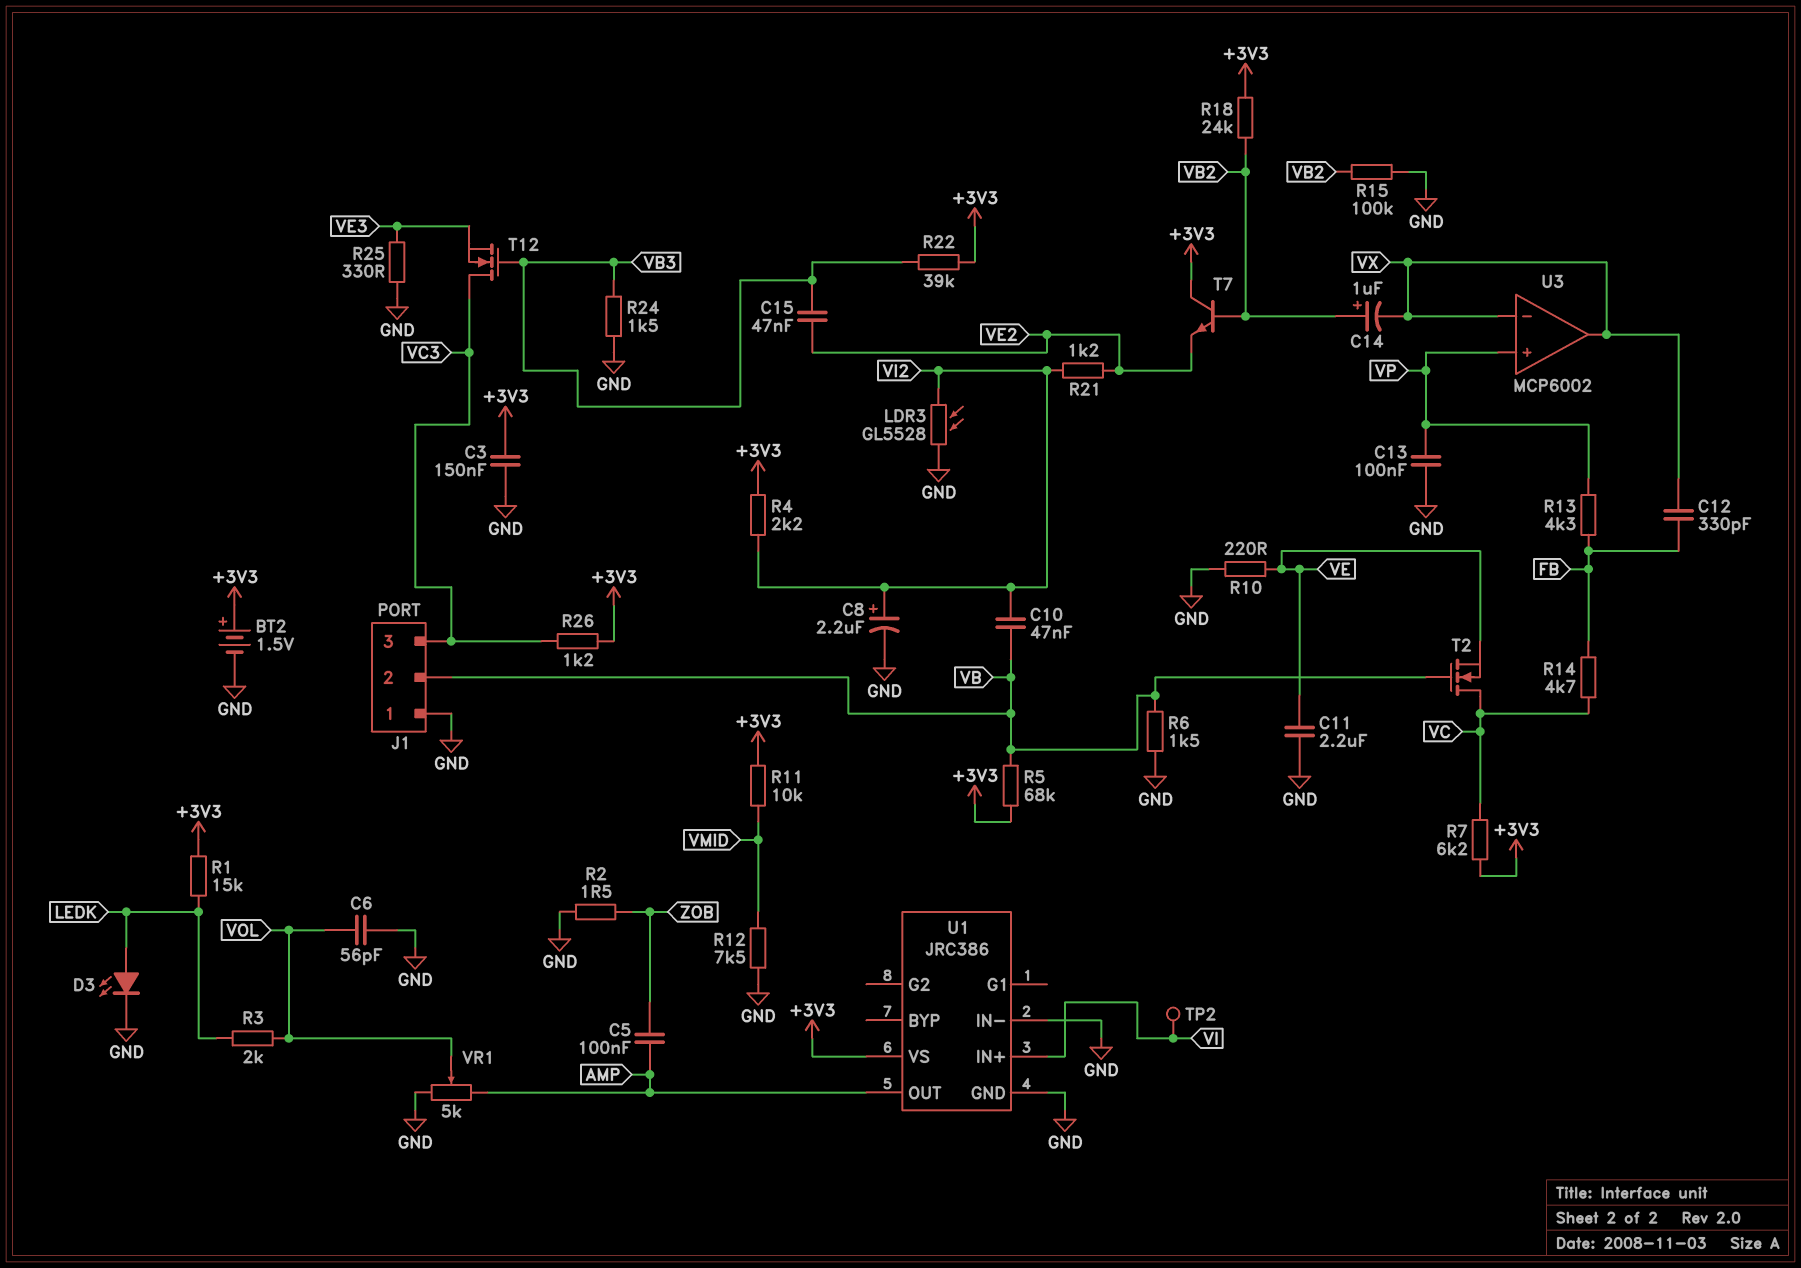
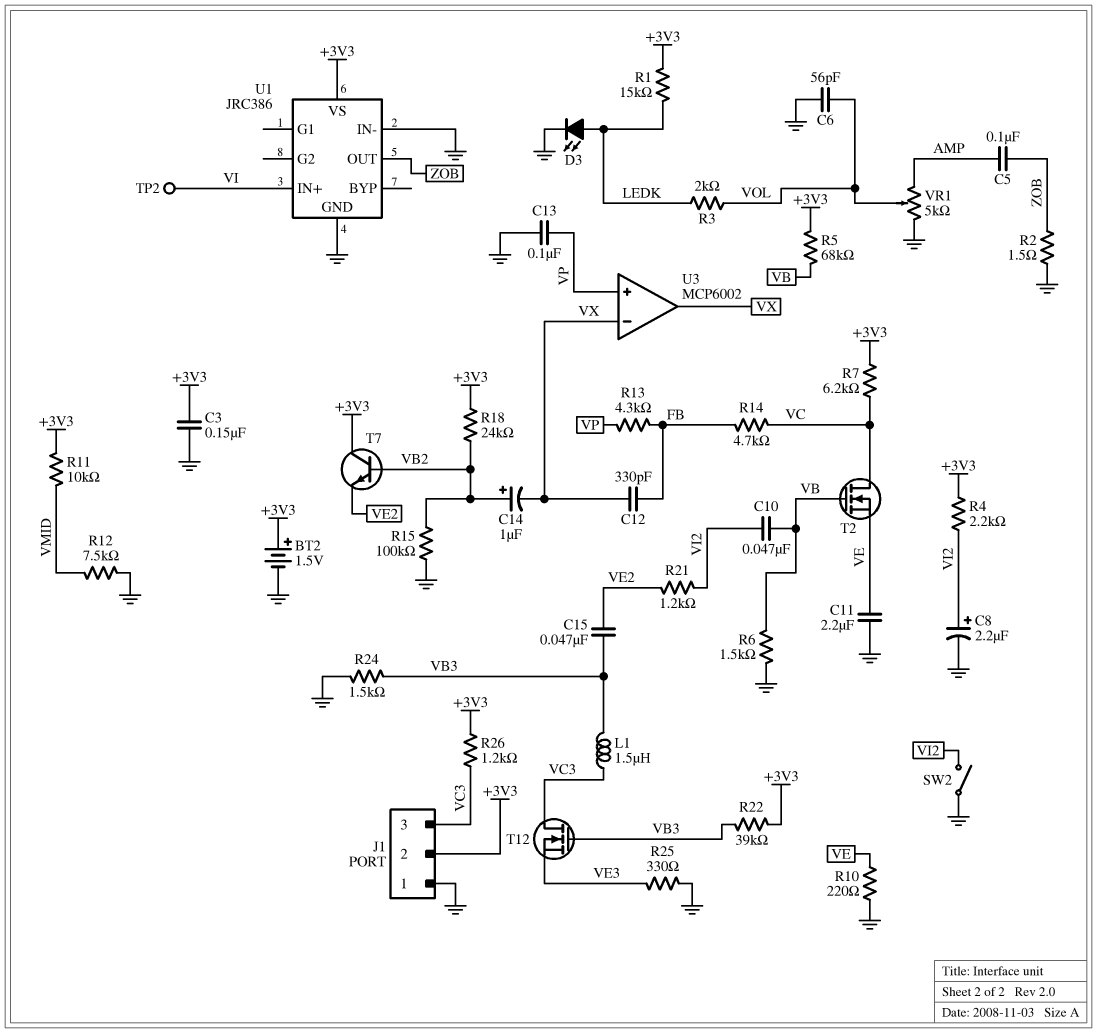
J1 pin 2: VB -> +3V3
L1: none -> 1.5uH (VB3, VC3)
LDR3: GL5528 (GND, VI2) -> none
SW2: none -> switch (GND, VI2)
U1 pin OUT: AMP -> ZOB

